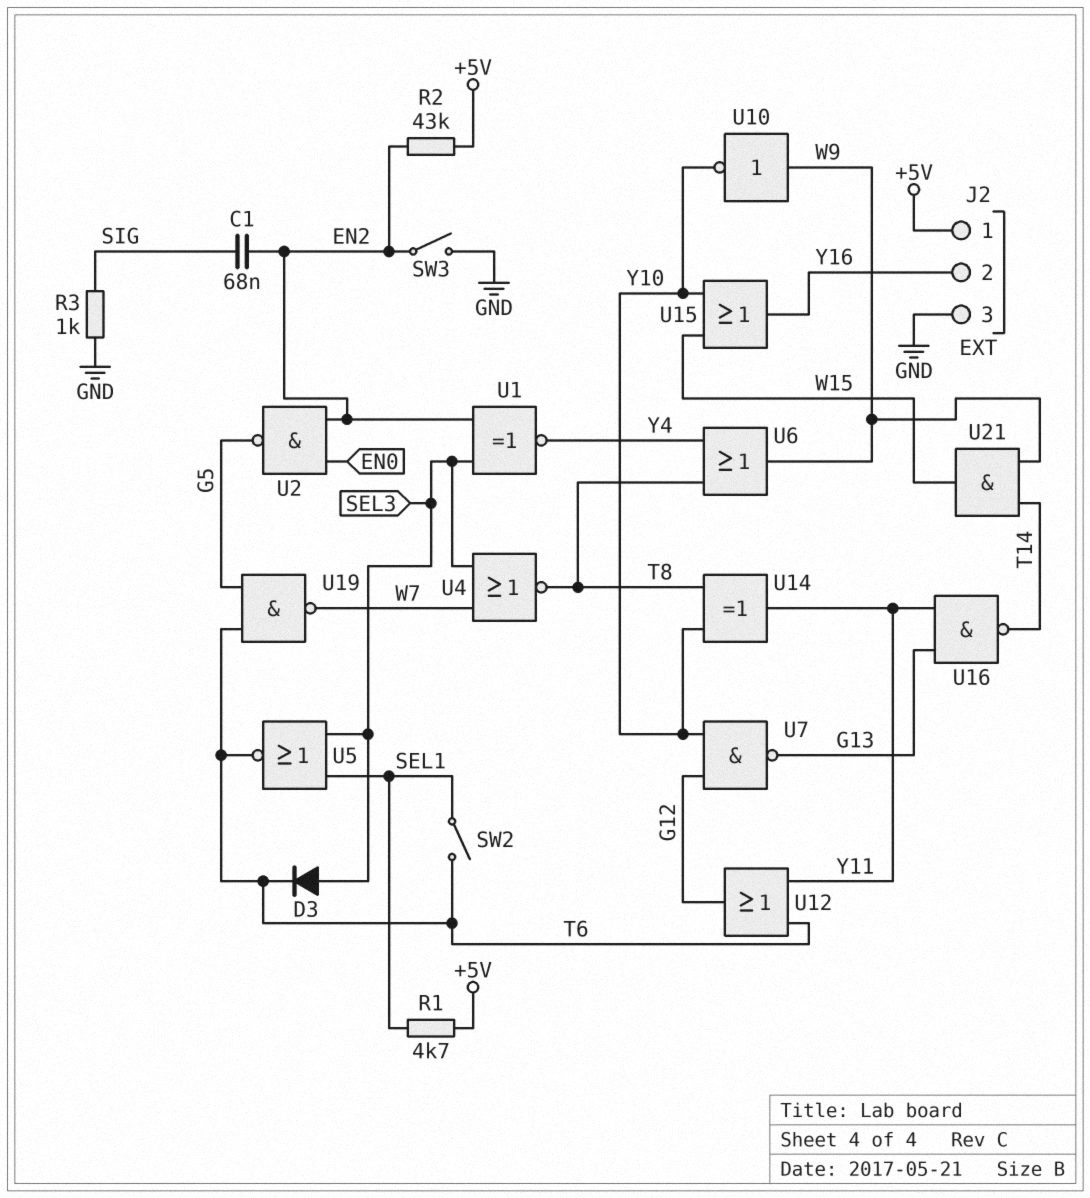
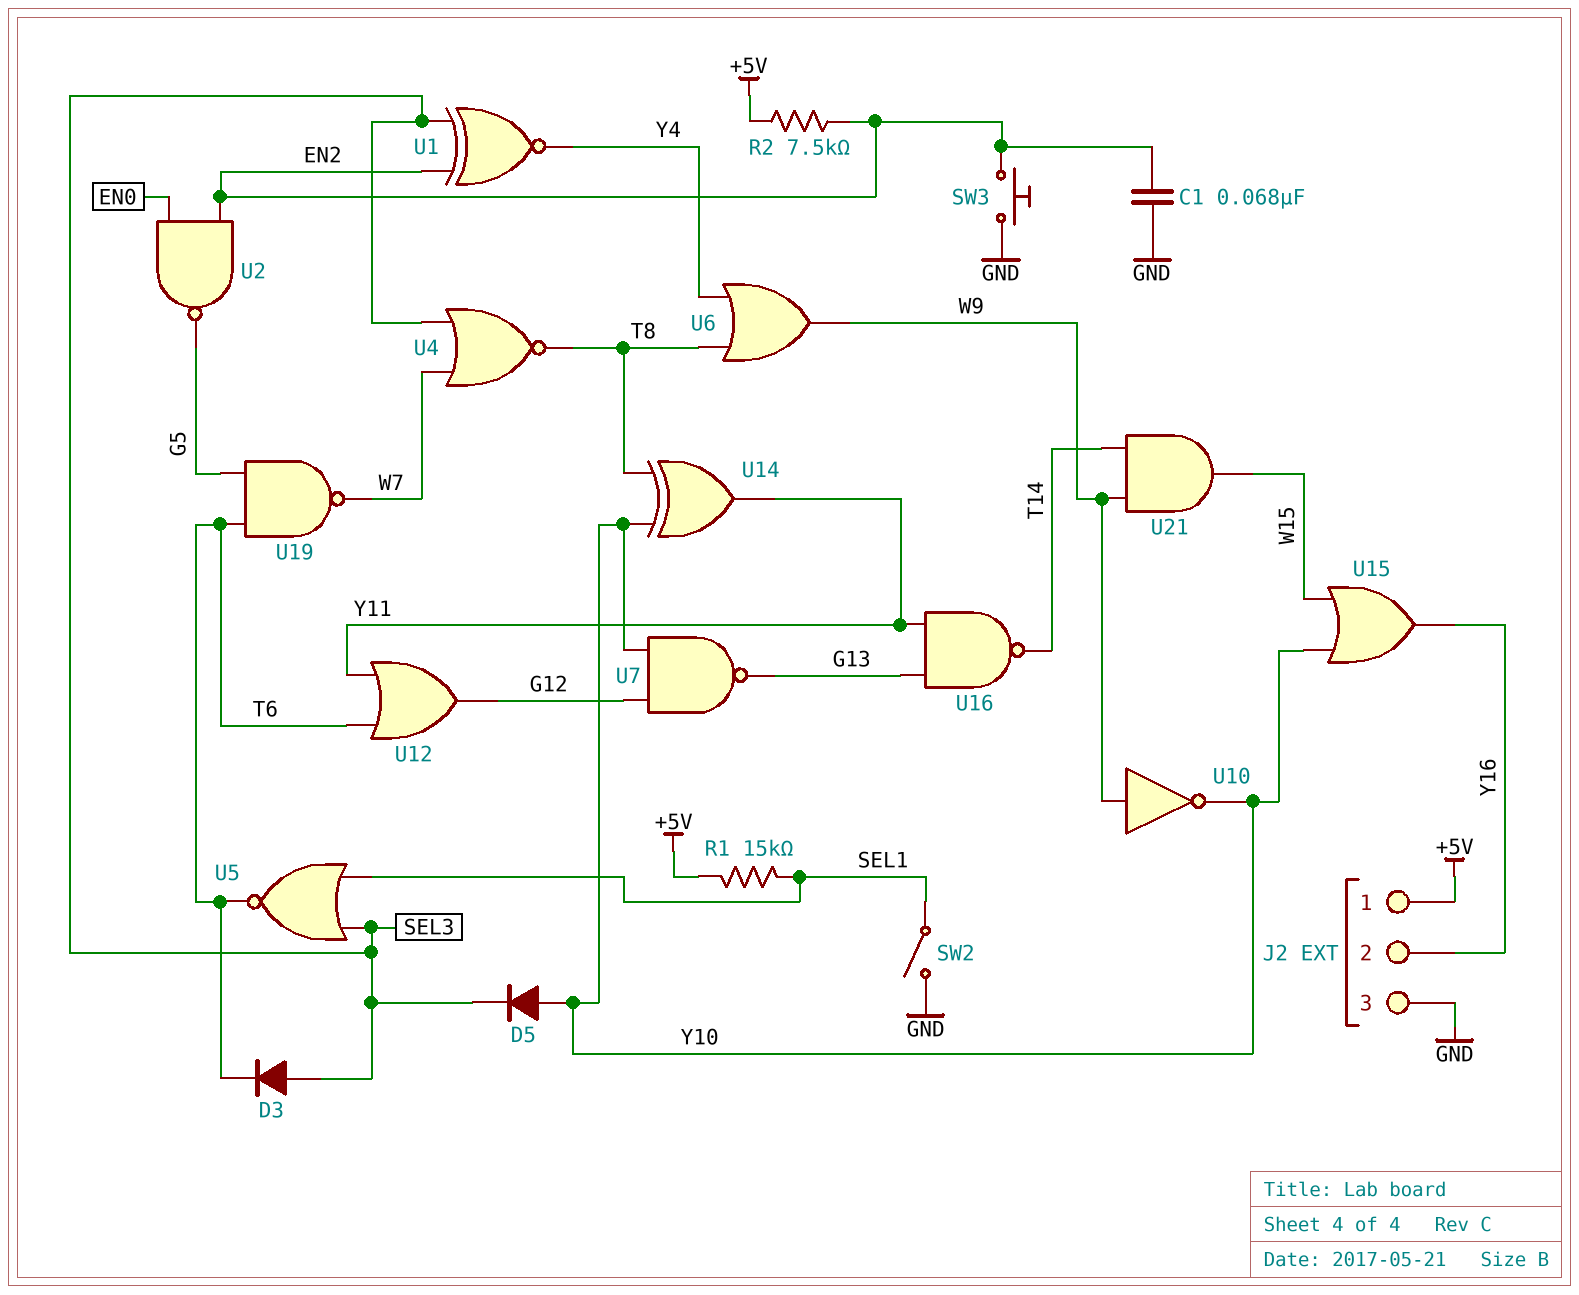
C1: 68nF (EN2, SIG) -> 68nF (EN2, GND)
D5: none -> diode (A Y10, K SEL3)
R1: 4.7k (+5V, SEL1) -> 15k (+5V, SEL1)
R2: 43k (+5V, EN2) -> 7.5k (+5V, EN2)
R3: 1k (GND, SIG) -> none
SW2: switch (SEL1, T6) -> switch (GND, SEL1)
SW3: switch (EN2, GND) -> button (EN2, GND)

